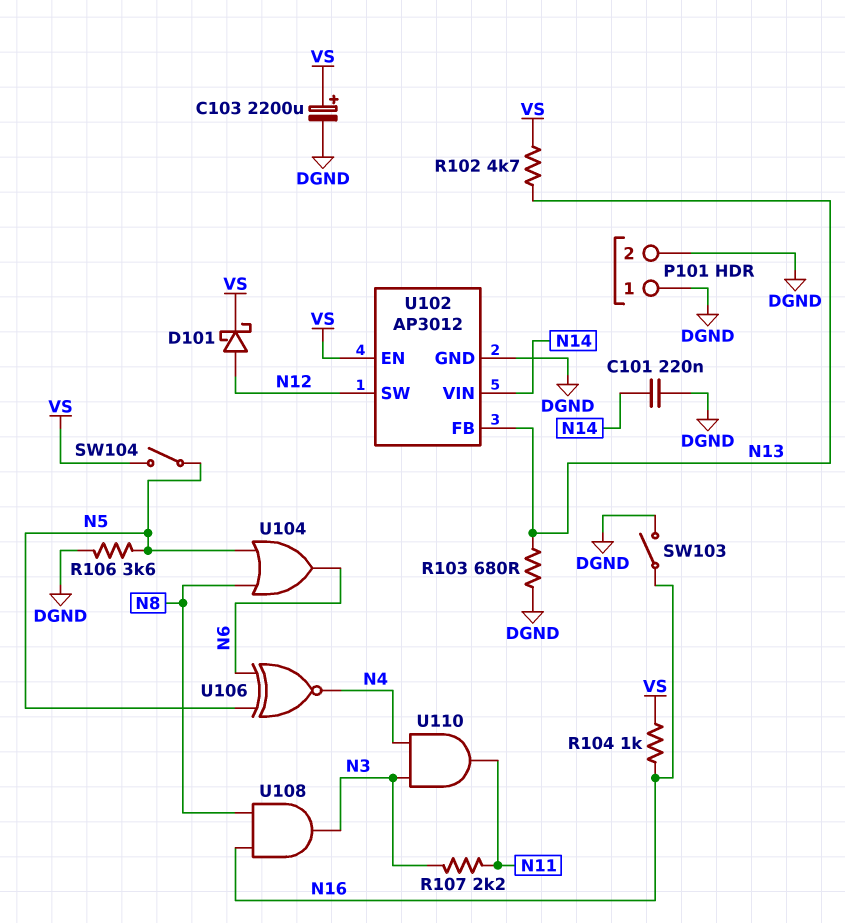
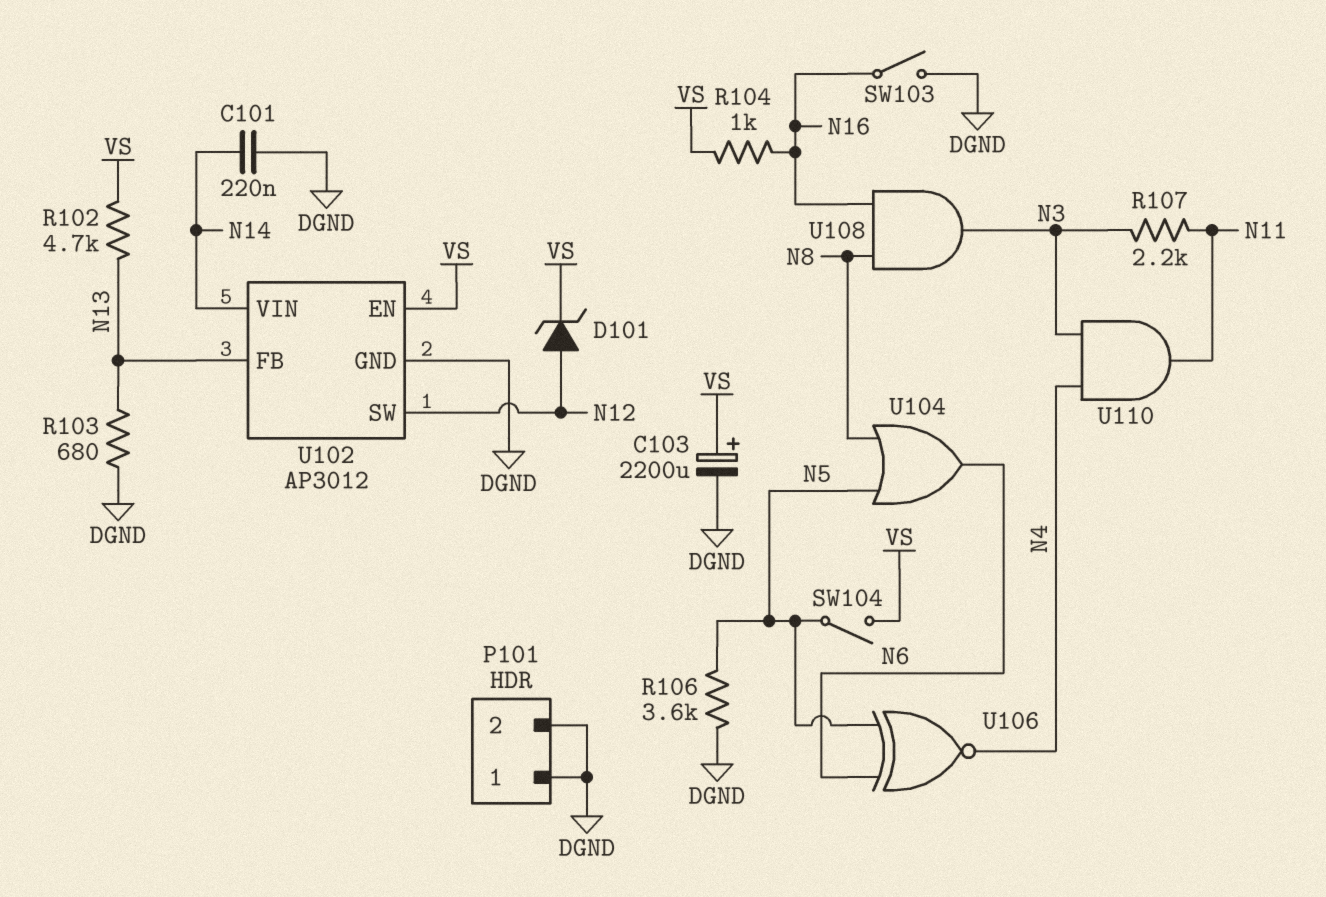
D101: schottky (A N12, K VS) -> zener (A N12, K VS)

